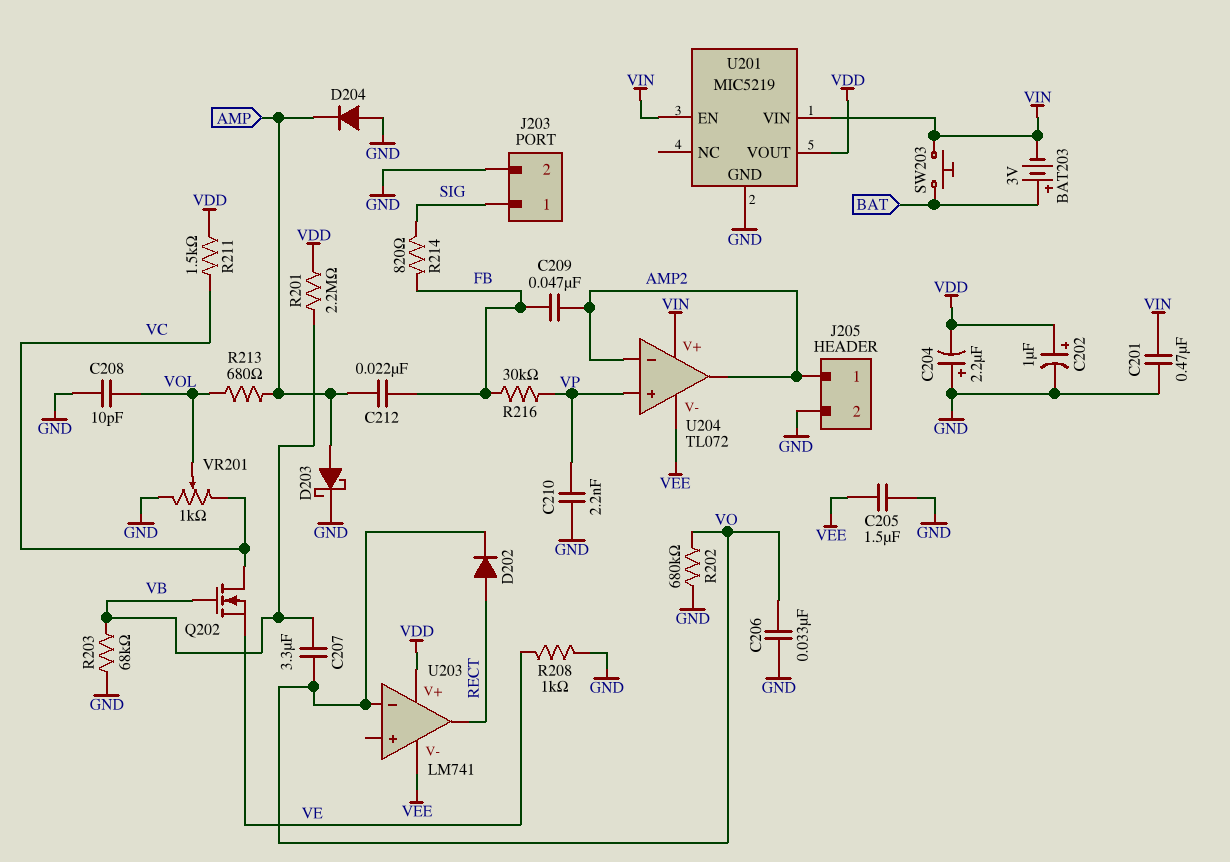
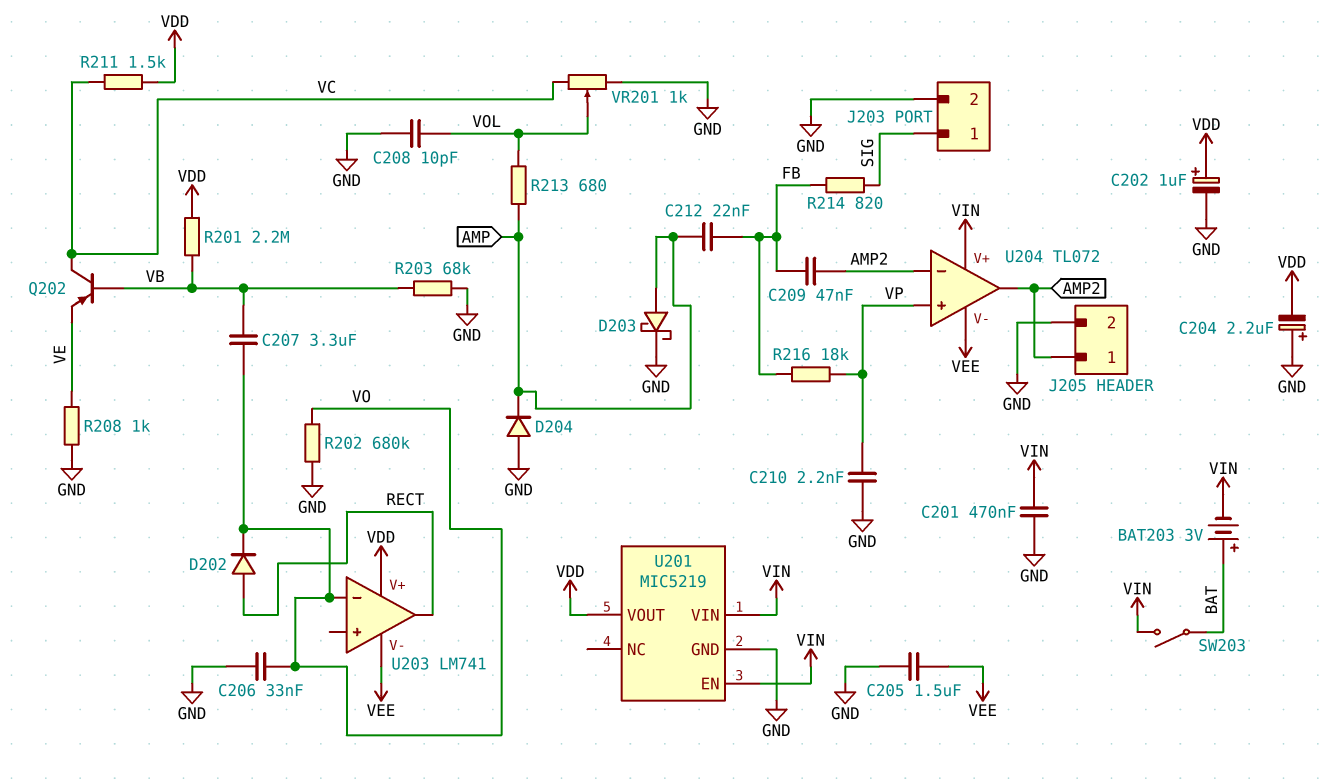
Q202: NMOS (G VB, D VC, S VE) -> PNP (B VB, C VC, E VE)
R216: 30k (FB, VP) -> 18k (FB, VP)
SW203: button (BAT, VIN) -> switch (BAT, VIN)

